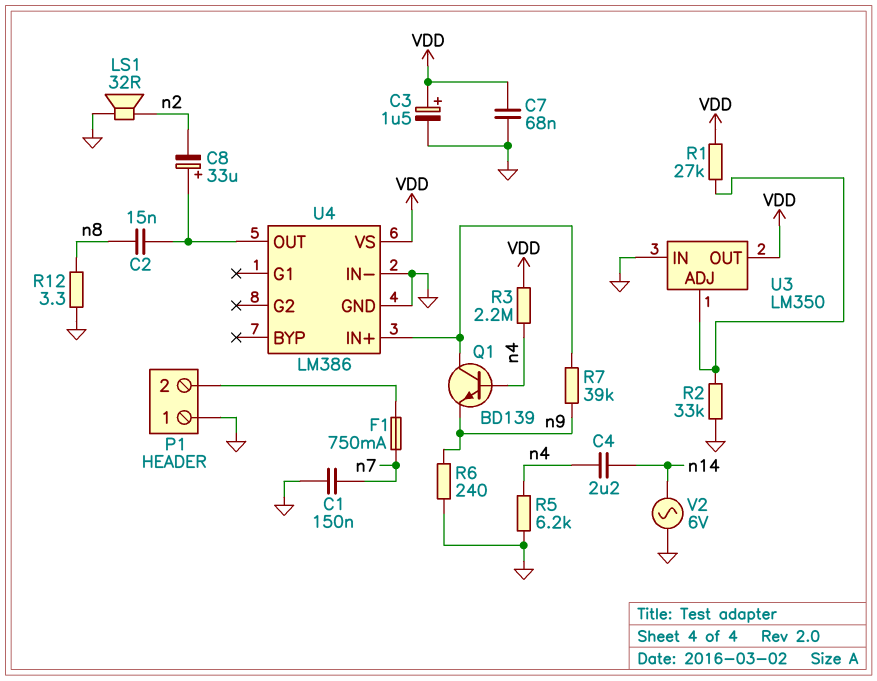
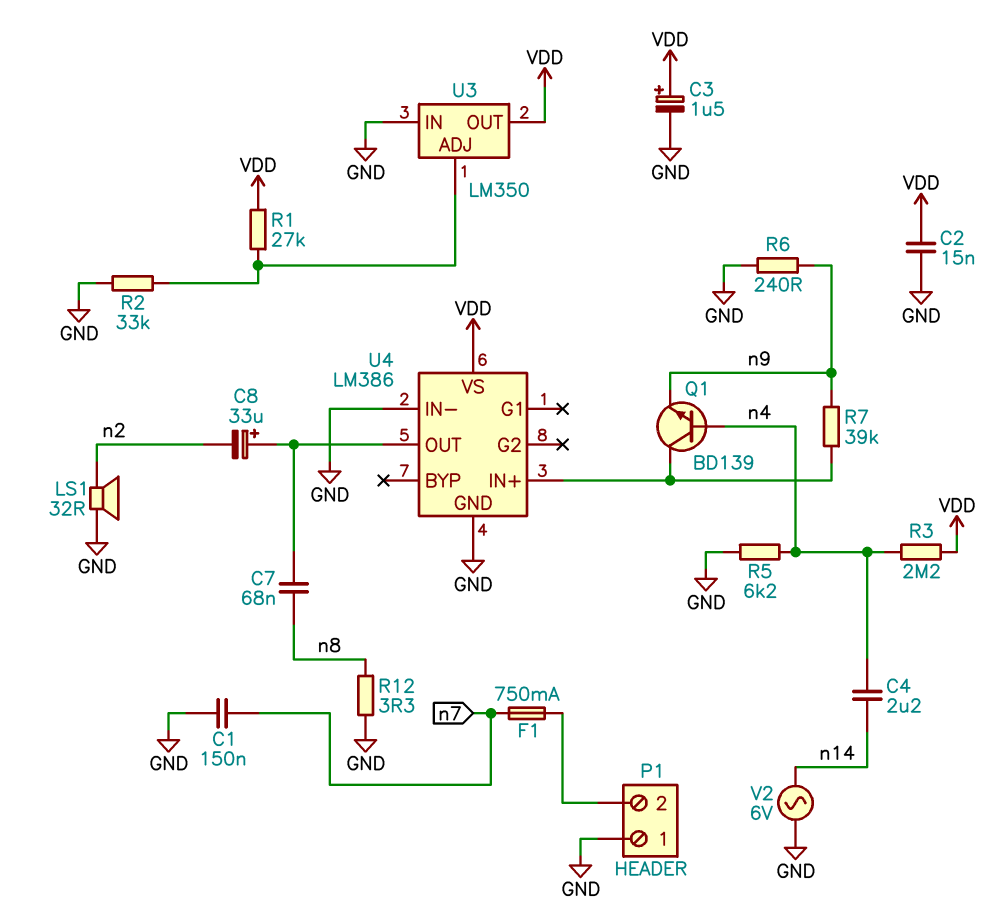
C2: 15nF (U4/OUT, n8) -> 15nF (GND, VDD)
C7: 68nF (GND, VDD) -> 68nF (U4/OUT, n8)

